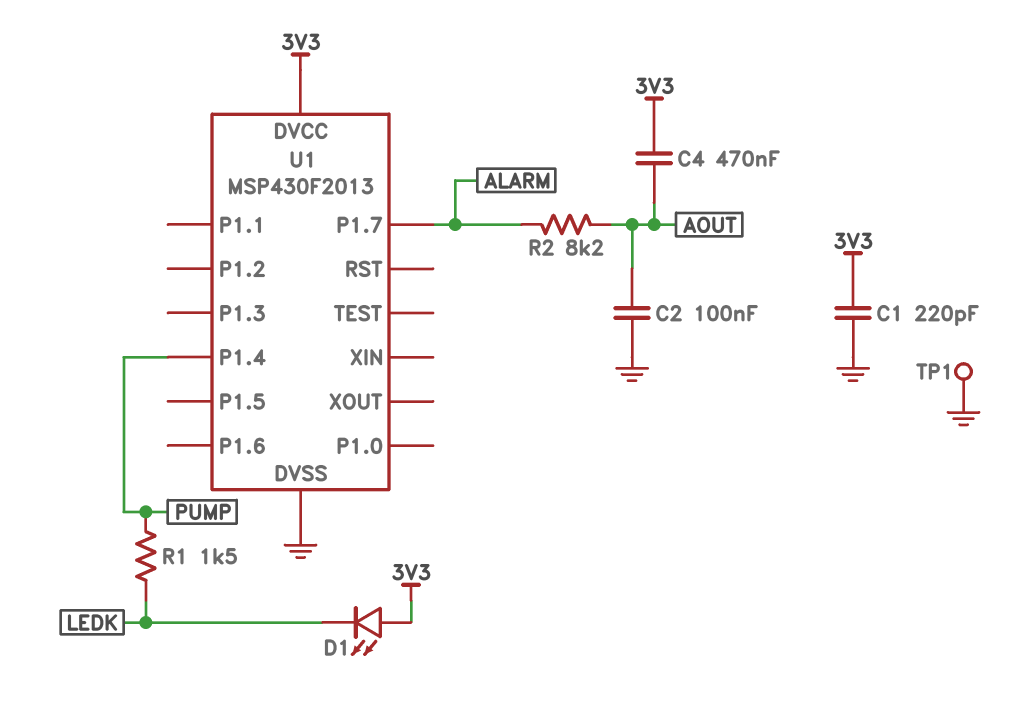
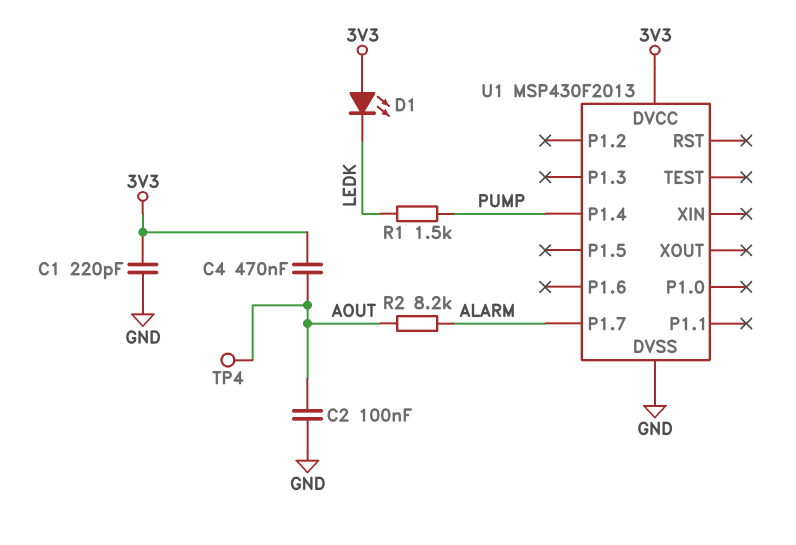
TP1: test point (GND) -> none
TP4: none -> test point (AOUT)

